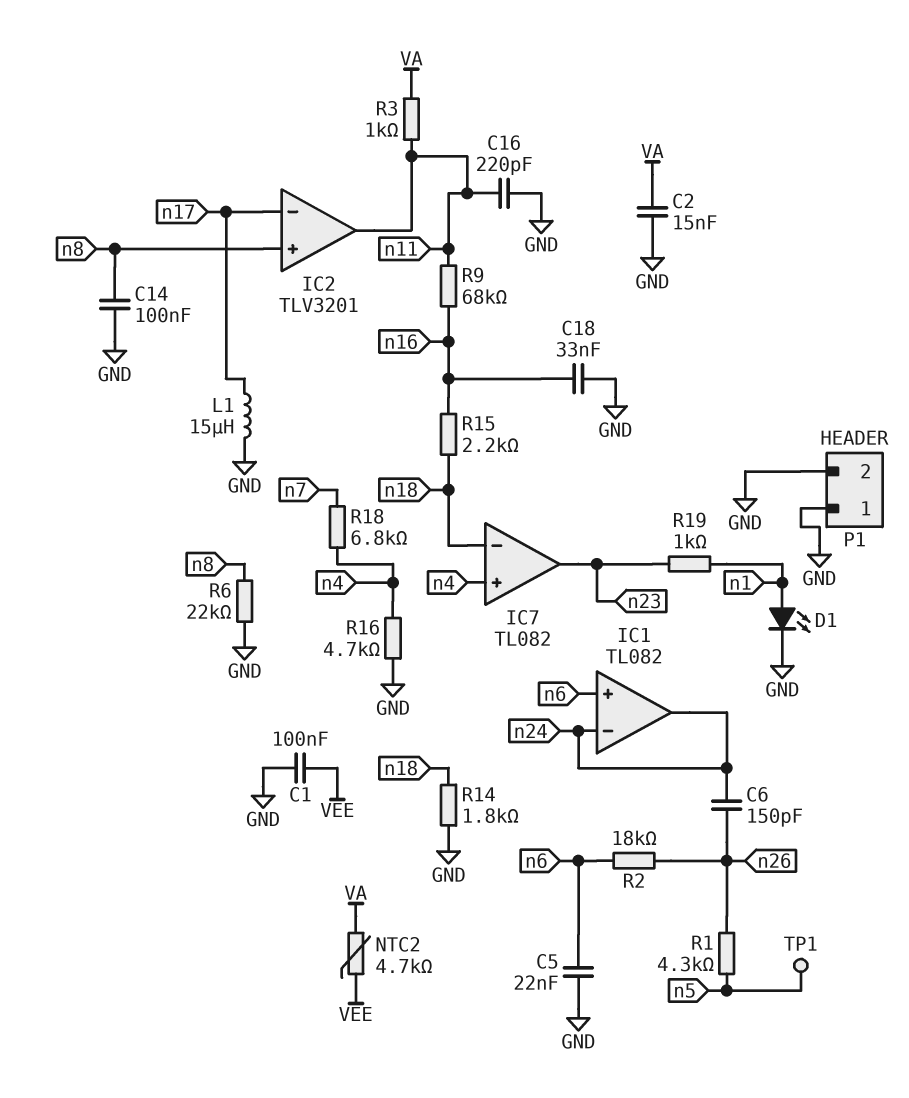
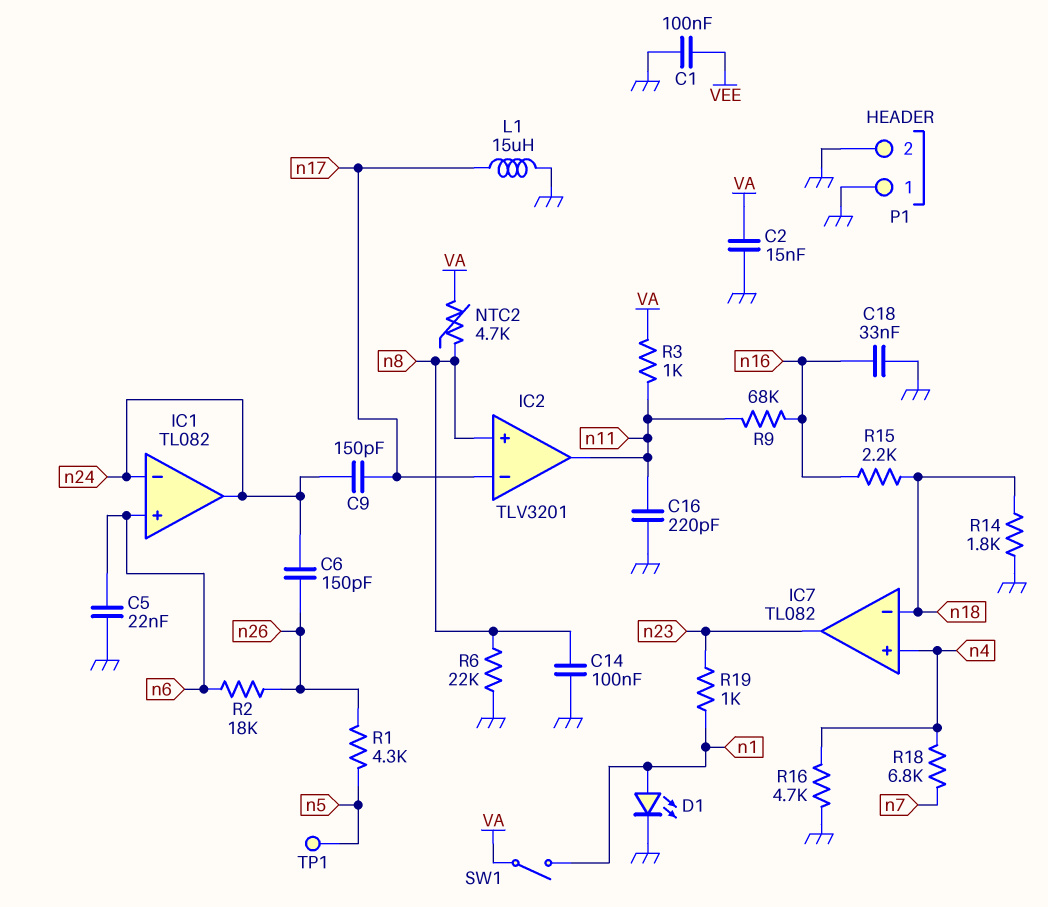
C9: none -> 150pF (n17, n24)
NTC2: 4.7k (VA, VEE) -> 4.7k (VA, n8)
SW1: none -> switch (VA, n1)

